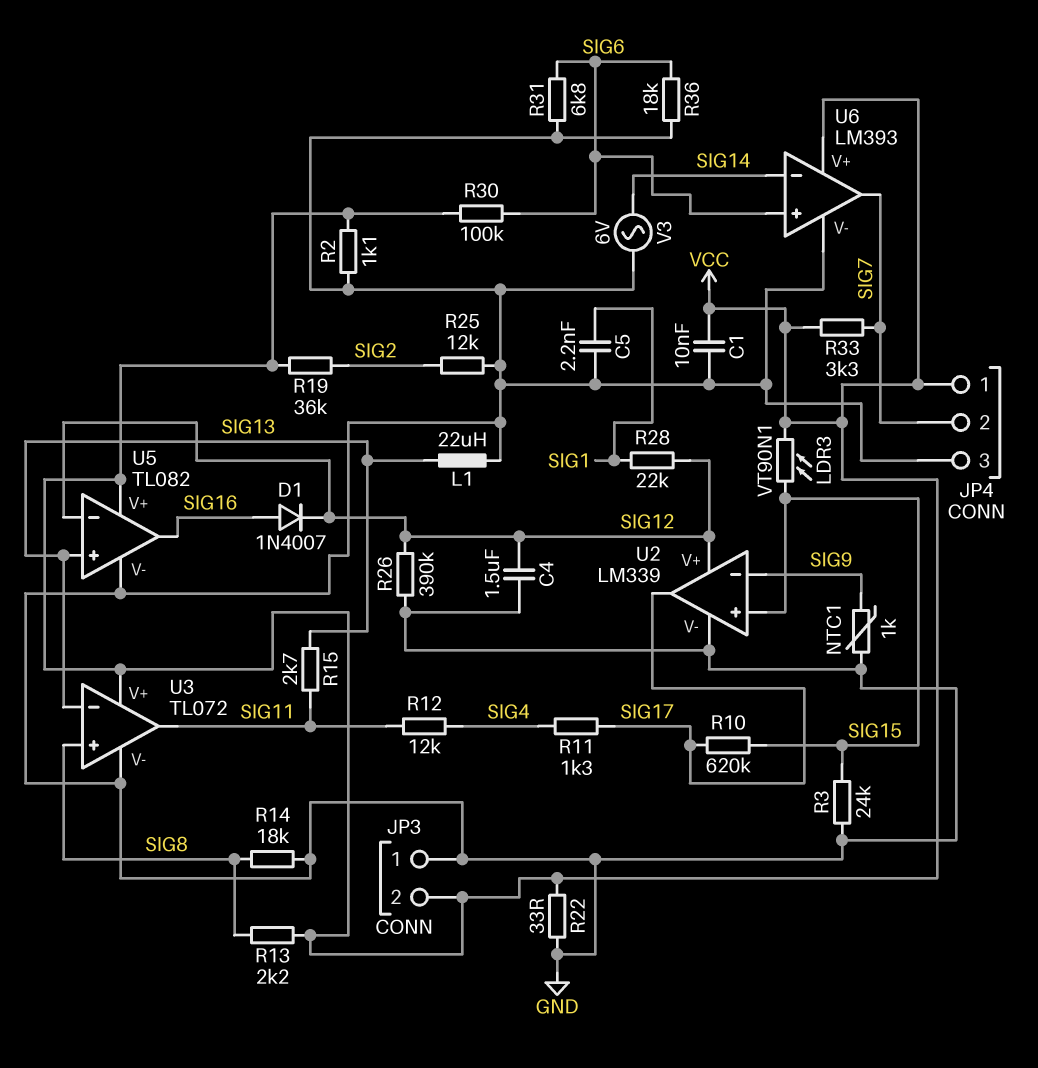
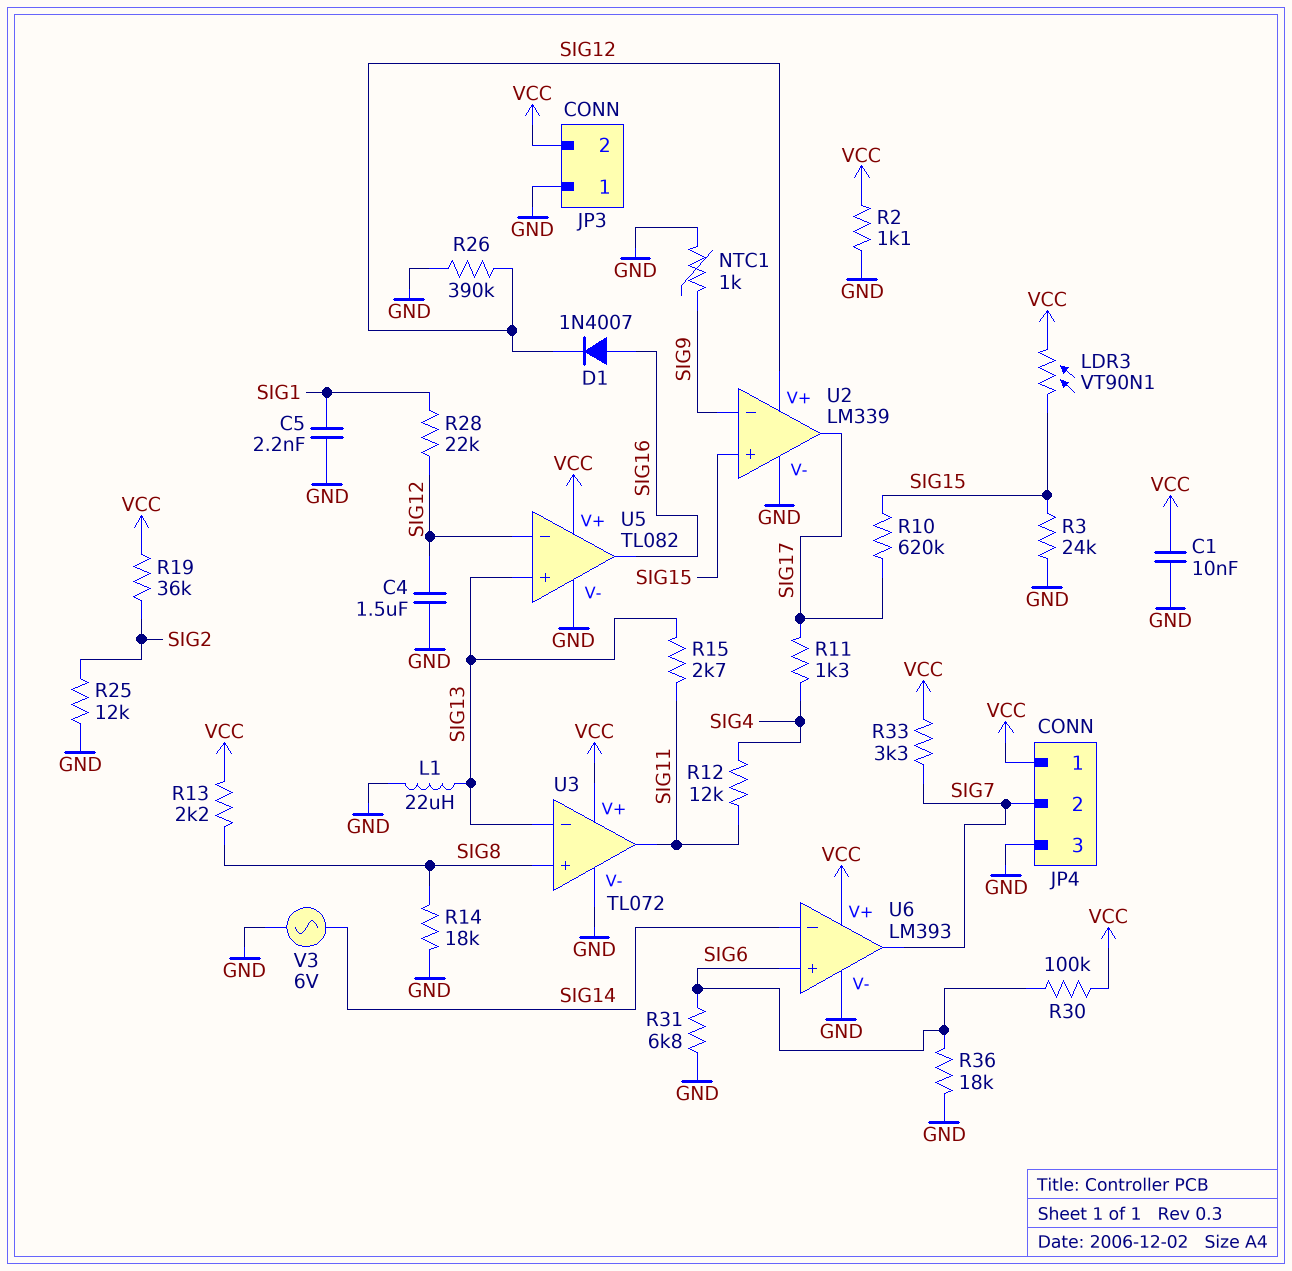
R22: 33 (GND, VCC) -> none

